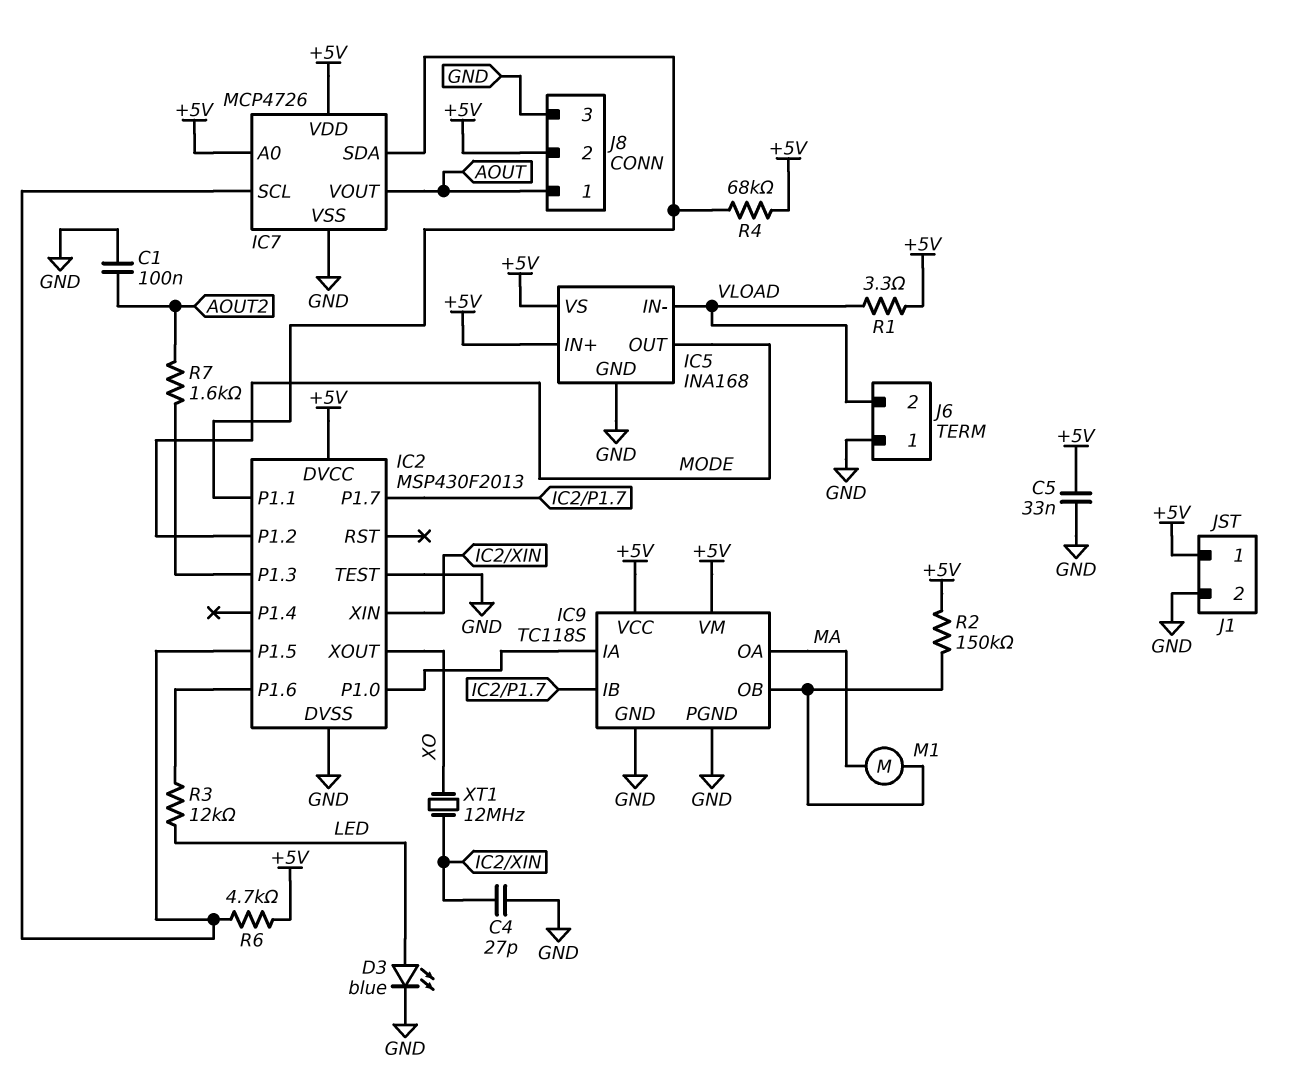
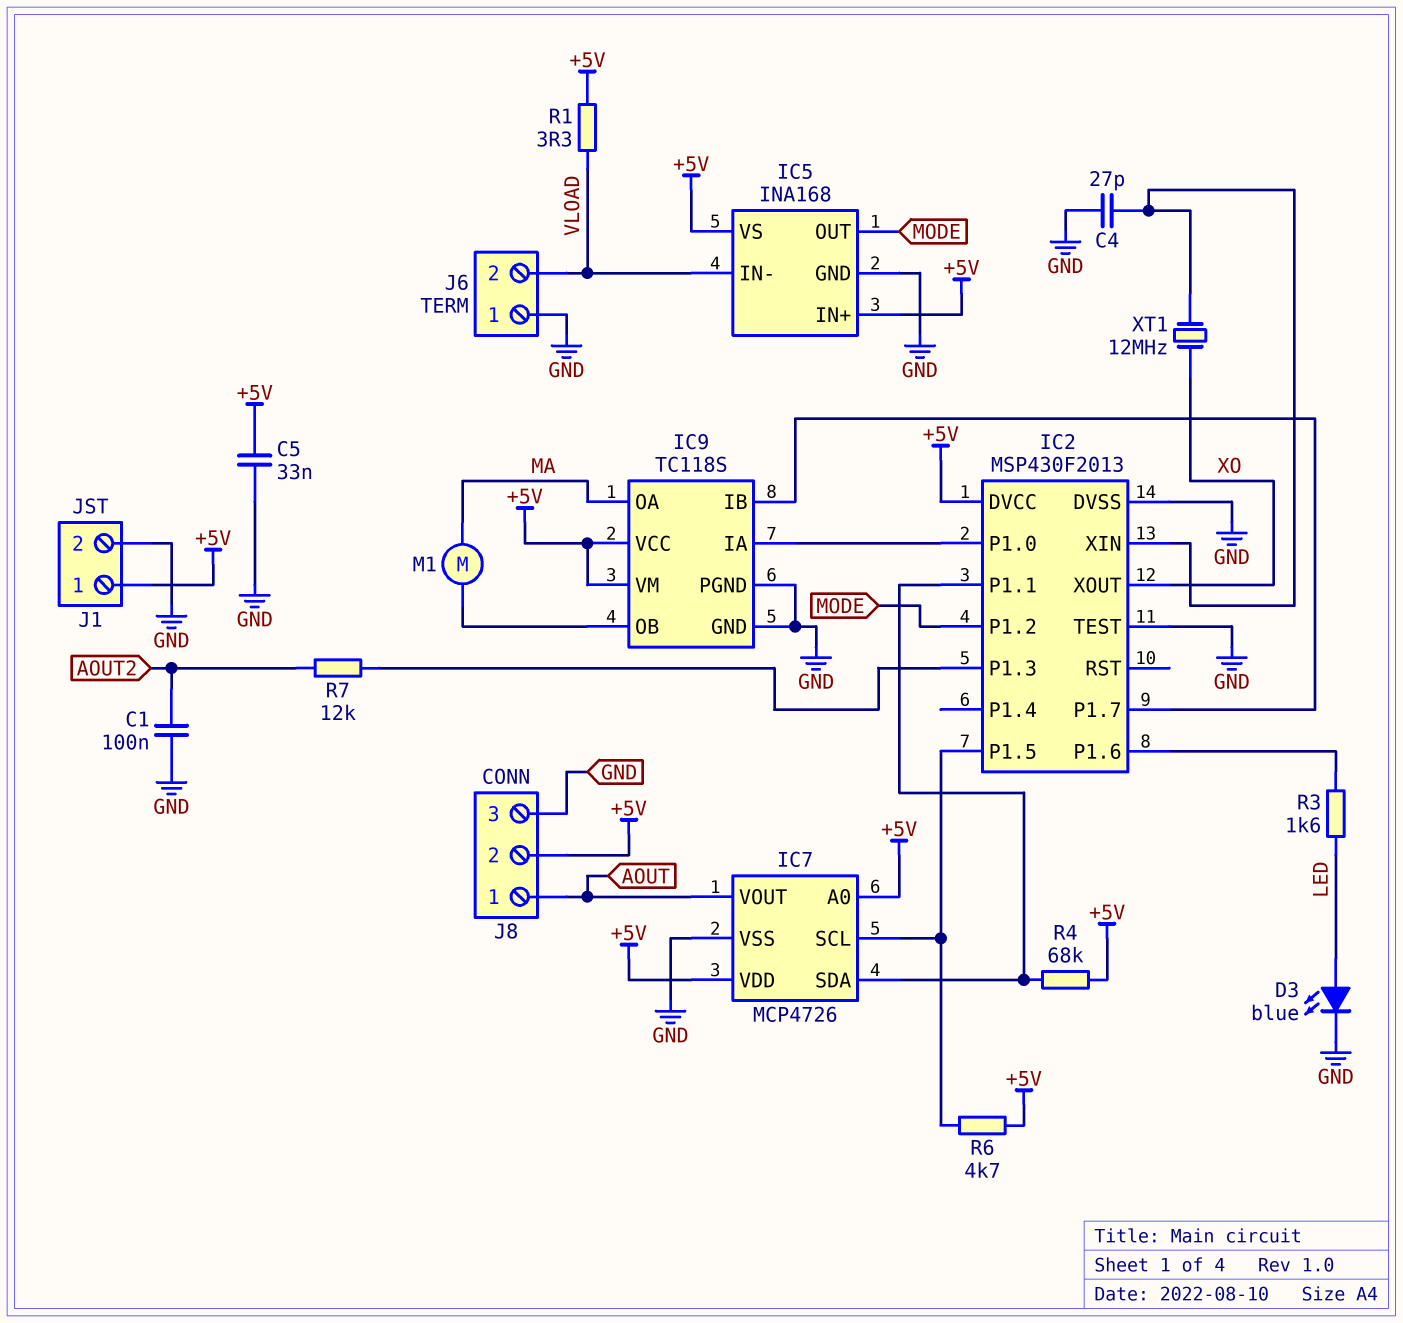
R2: 150k (+5V, IC9/OB) -> none
R3: 12k (IC2/P1.6, LED) -> 1.6k (IC2/P1.6, LED)
R7: 1.6k (AOUT2, IC2/P1.3) -> 12k (AOUT2, IC2/P1.3)

